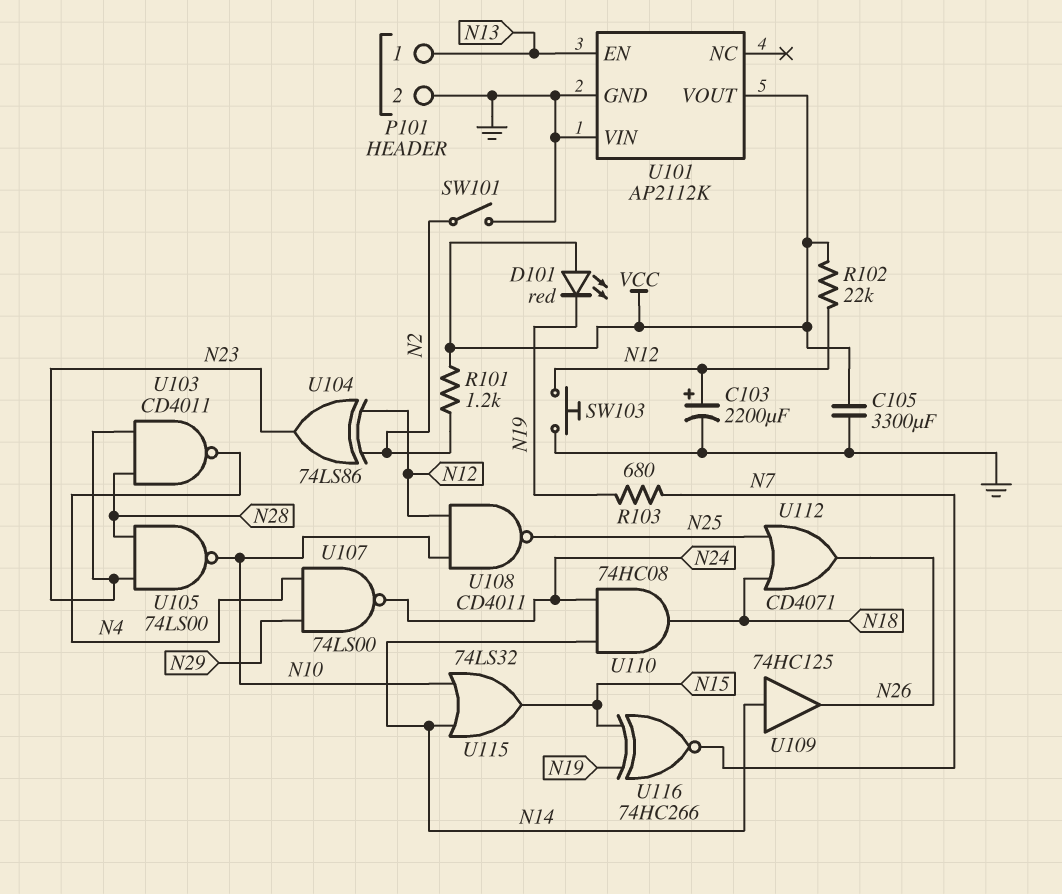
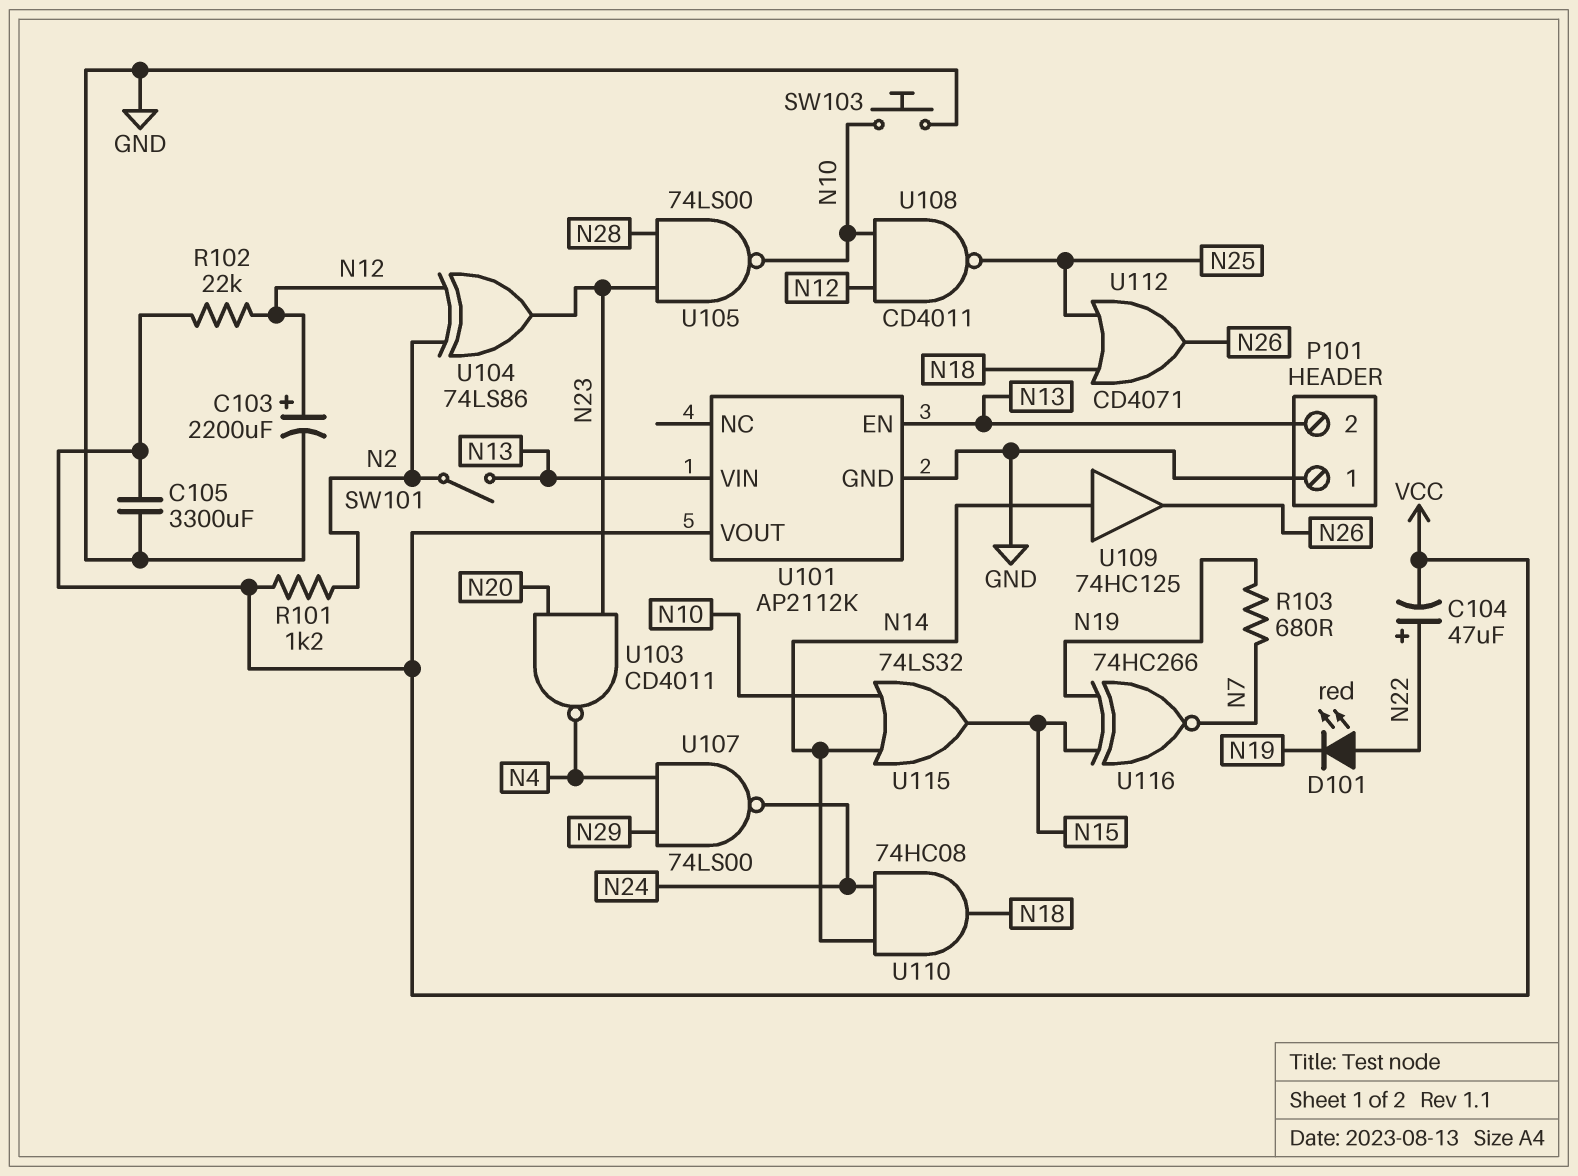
C104: none -> 47uF (plus N22, minus VCC)
D101: LED red (A VCC, K N19) -> LED red (A N22, K N19)
P101 pin 1: N13 -> GND
P101 pin 2: GND -> N13
SW101: switch (GND, N2) -> switch (N2, N13)
SW103: button (GND, N12) -> button (GND, N10)
U101 pin VIN: GND -> N13
U103: NAND CD4011 (in N23, in N28, out N4) -> NAND CD4011 (in N20, in N23, out N4)

